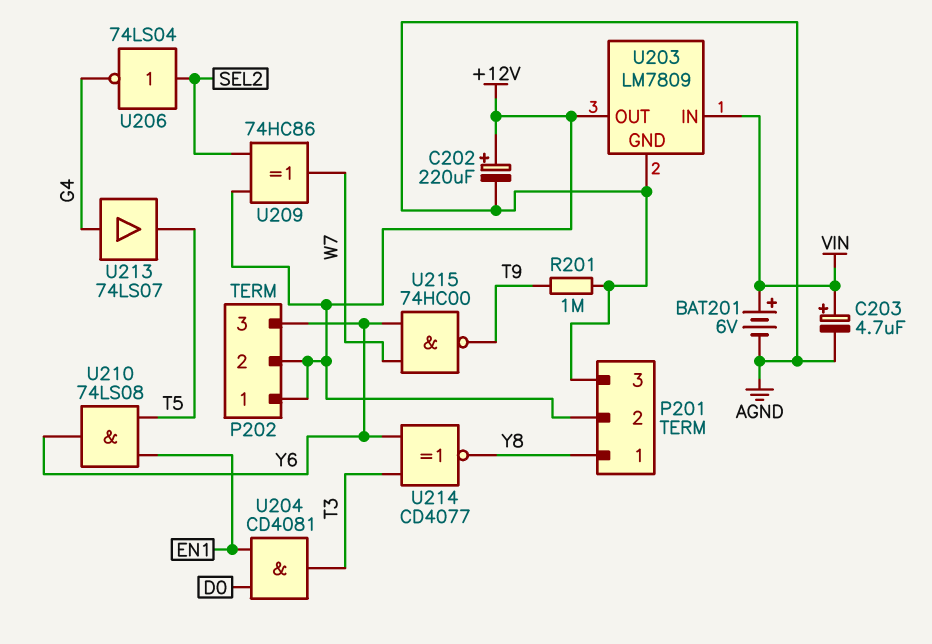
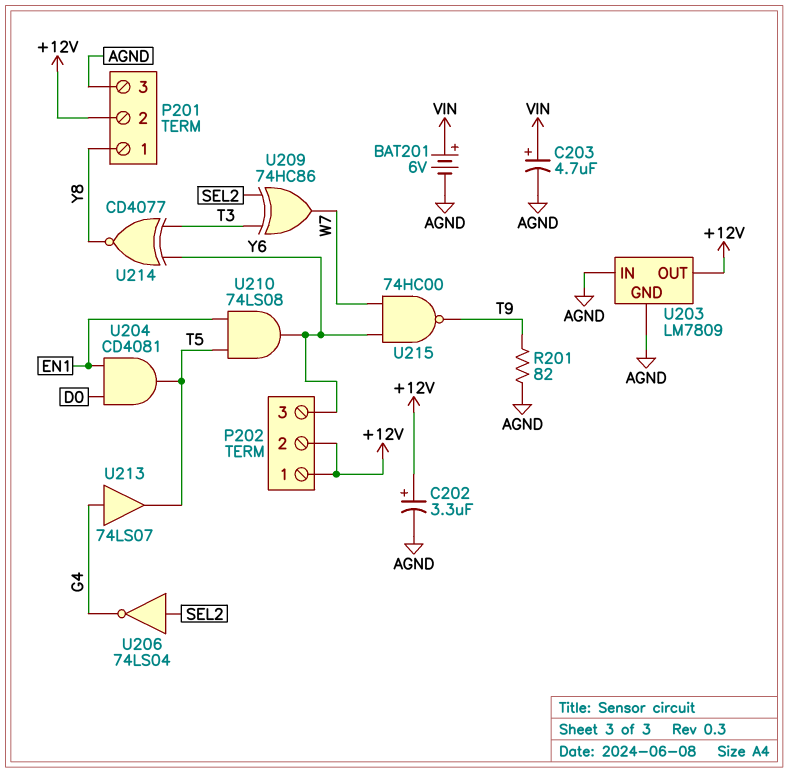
C202: 220uF (plus +12V, minus AGND) -> 3.3uF (plus +12V, minus AGND)
R201: 1M (AGND, T9) -> 82 (AGND, T9)
U203 pin IN: VIN -> AGND
U204: AND CD4081 (in D0, in EN1, out T3) -> AND CD4081 (in D0, in EN1, out T5)
U209: XOR 74HC86 (in +12V, in SEL2, out W7) -> XOR 74HC86 (in SEL2, in T3, out W7)

